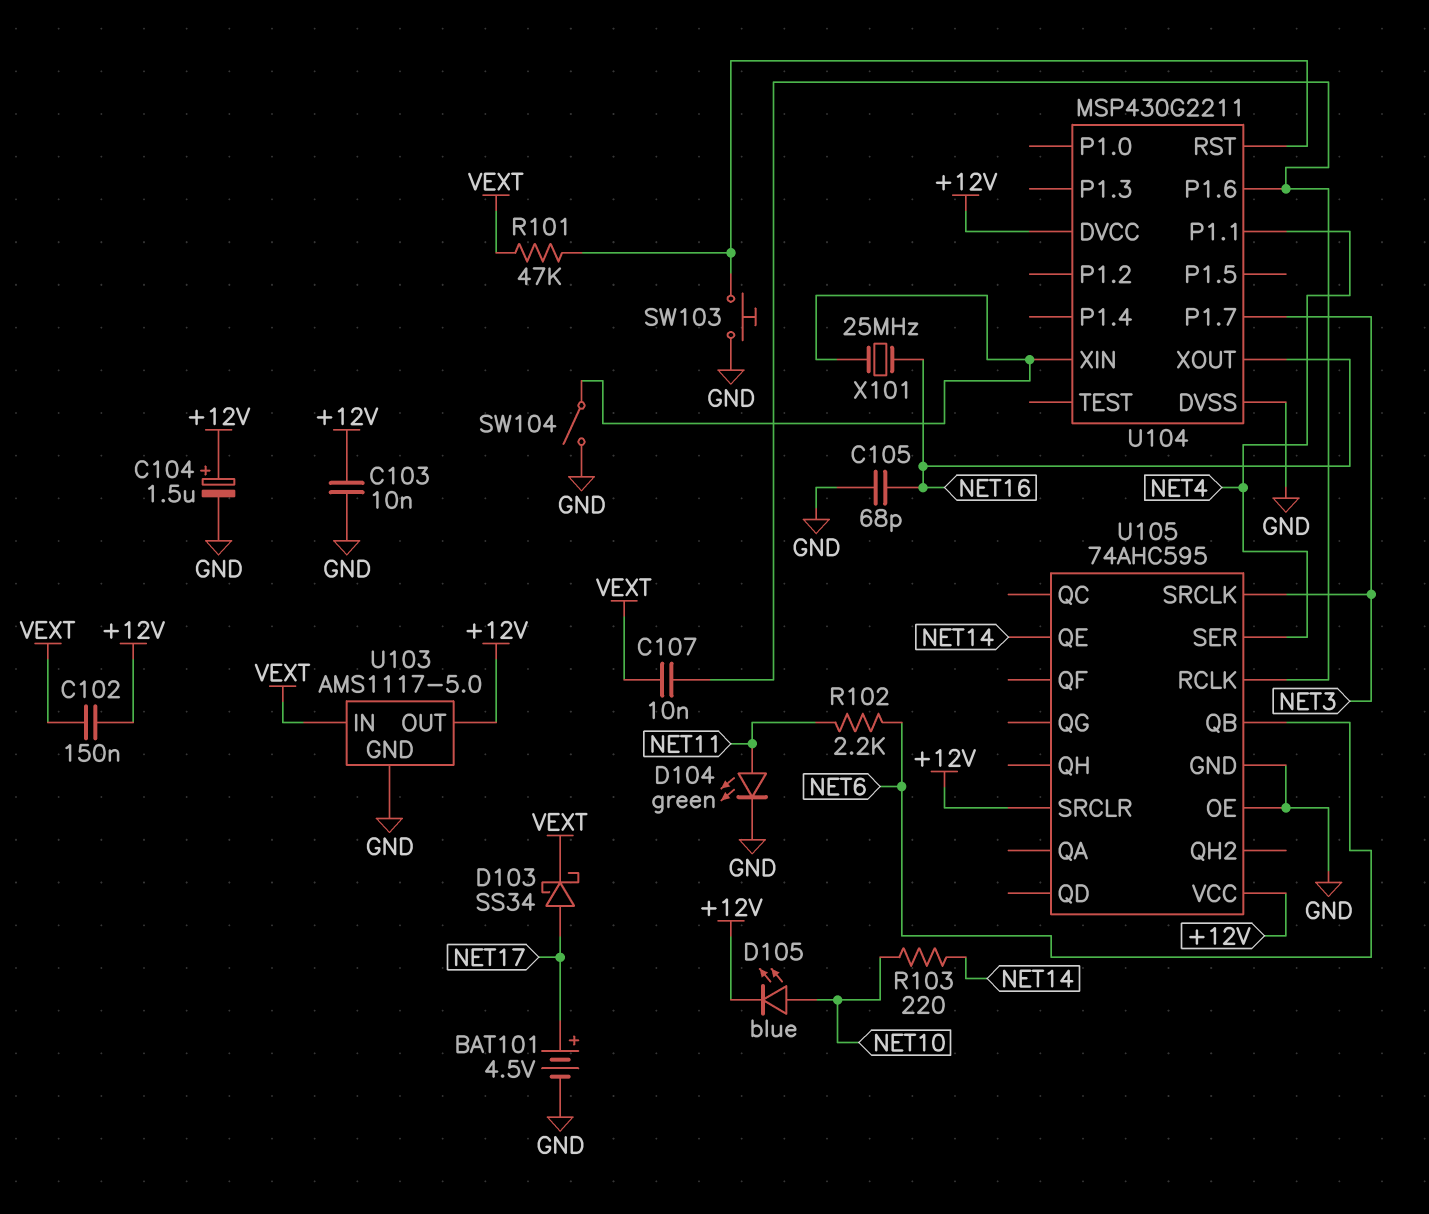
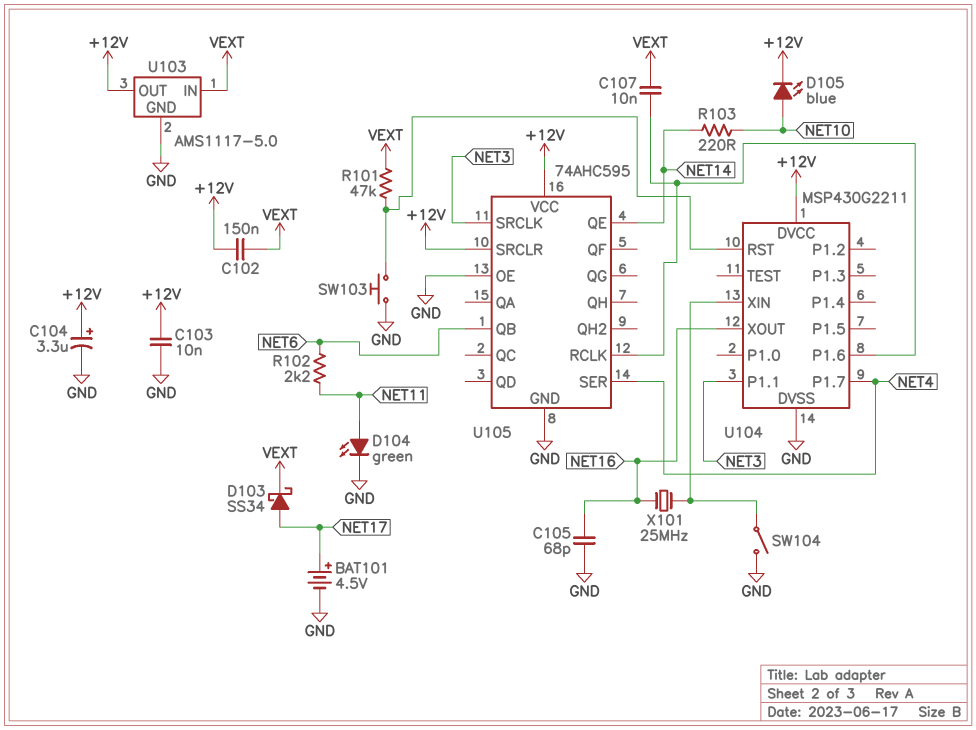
C104: 1.5uF (plus +12V, minus GND) -> 3.3uF (plus +12V, minus GND)
U104 pin P1.1: NET4 -> NET3
U104 pin P1.7: NET3 -> NET4

